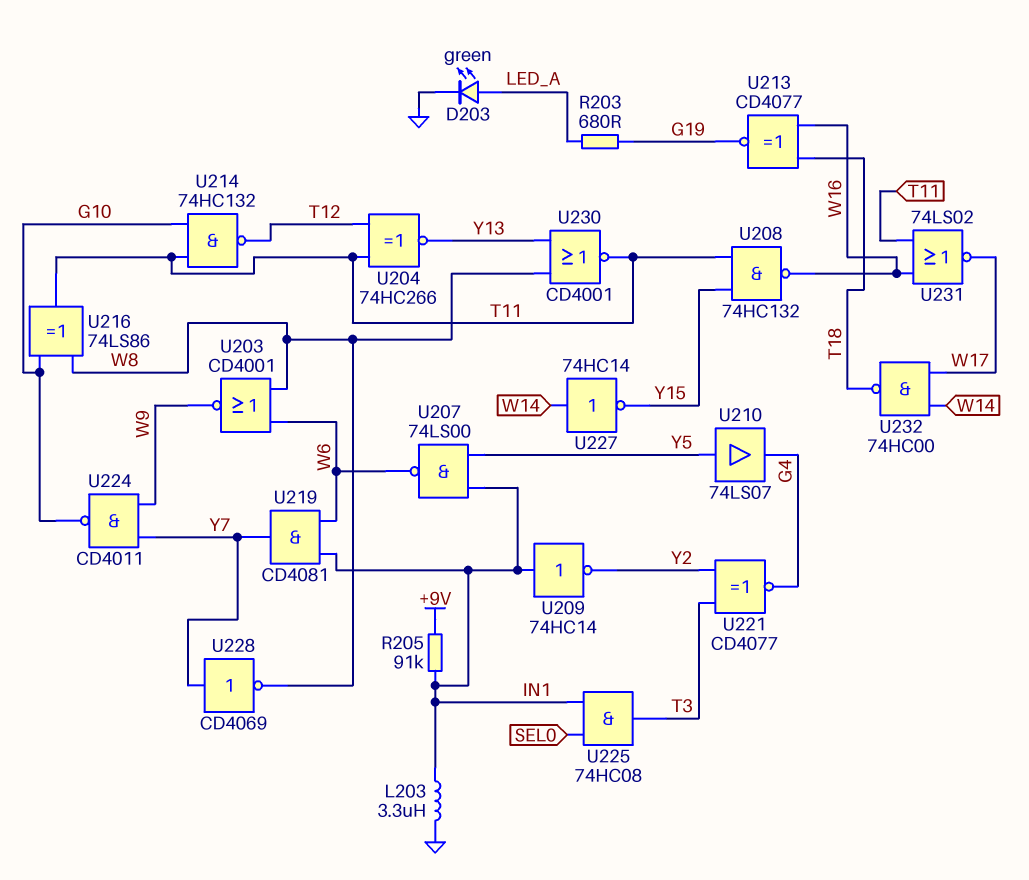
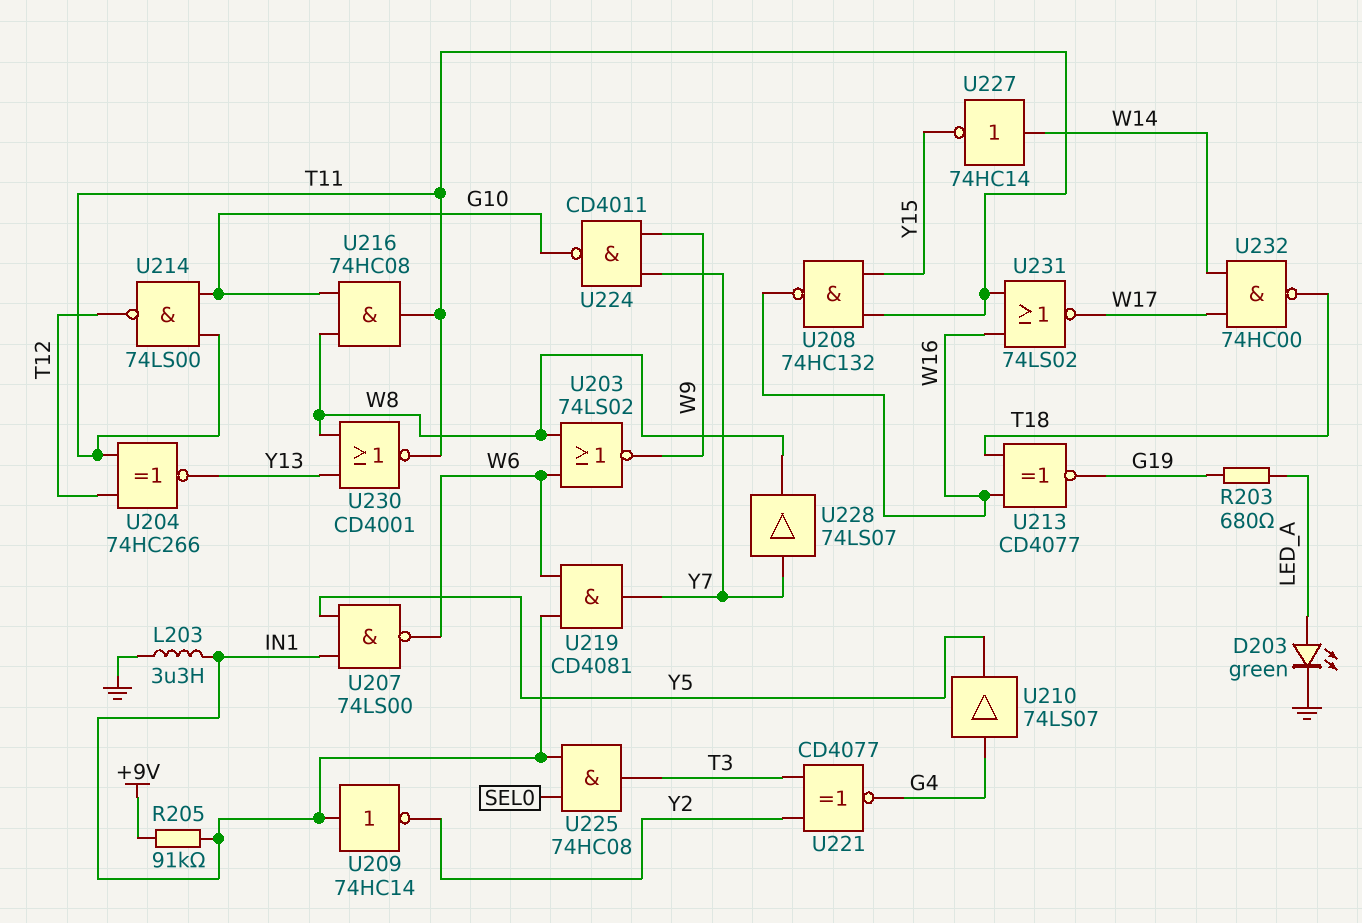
U203: NOR CD4001 (in W6, in W8, out W9) -> NOR 74LS02 (in W6, in W8, out W9)
U210: buffer 74LS07 (in Y5, out G4) -> buffer 74LS07 (in G4, out Y5)
U214: NAND 74HC132 (in G10, in T11, out T12) -> NAND 74LS00 (in G10, in T11, out T12)
U216: XOR 74LS86 (in G10, in W8, out T11) -> AND 74HC08 (in G10, in W8, out T11)
U228: NOT CD4069 (in Y7, out W8) -> buffer 74LS07 (in Y7, out W8)

